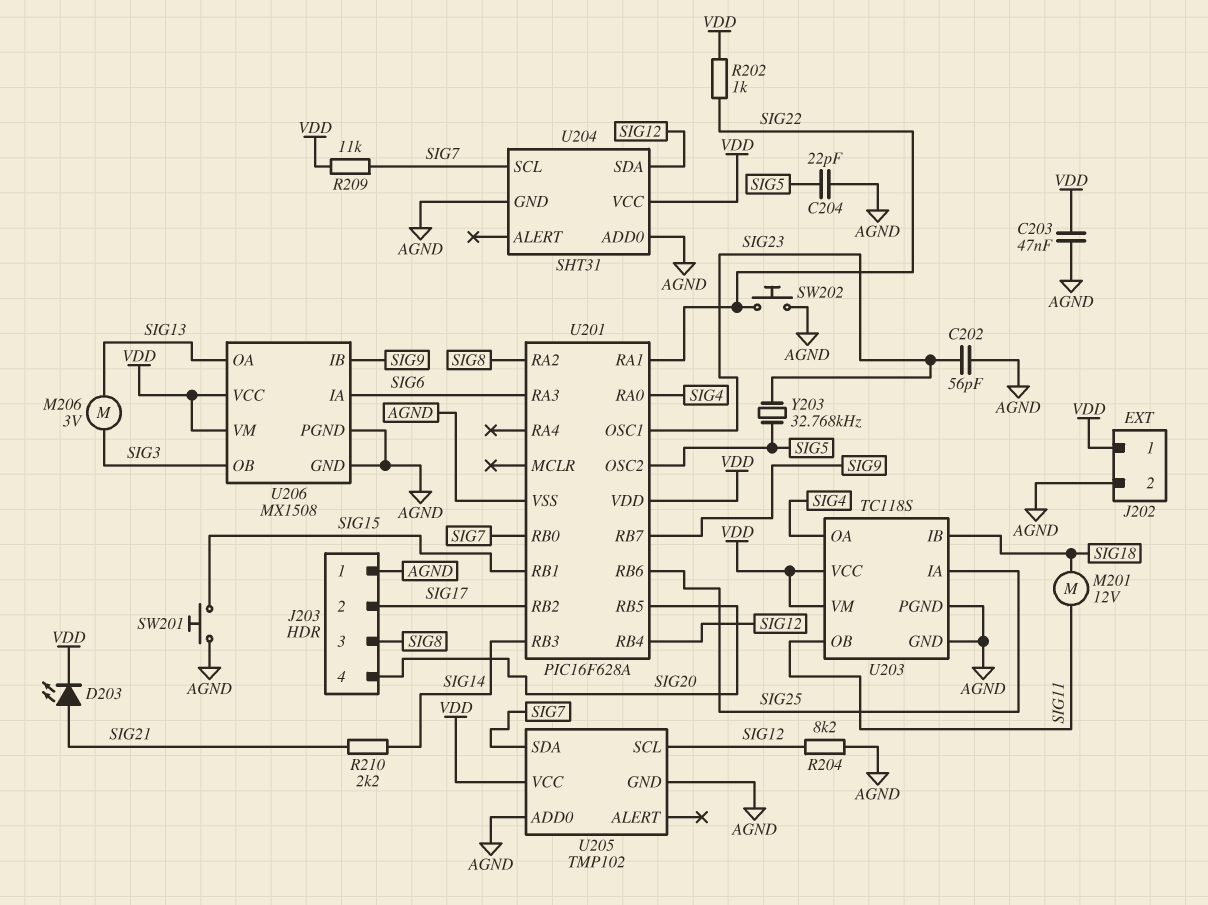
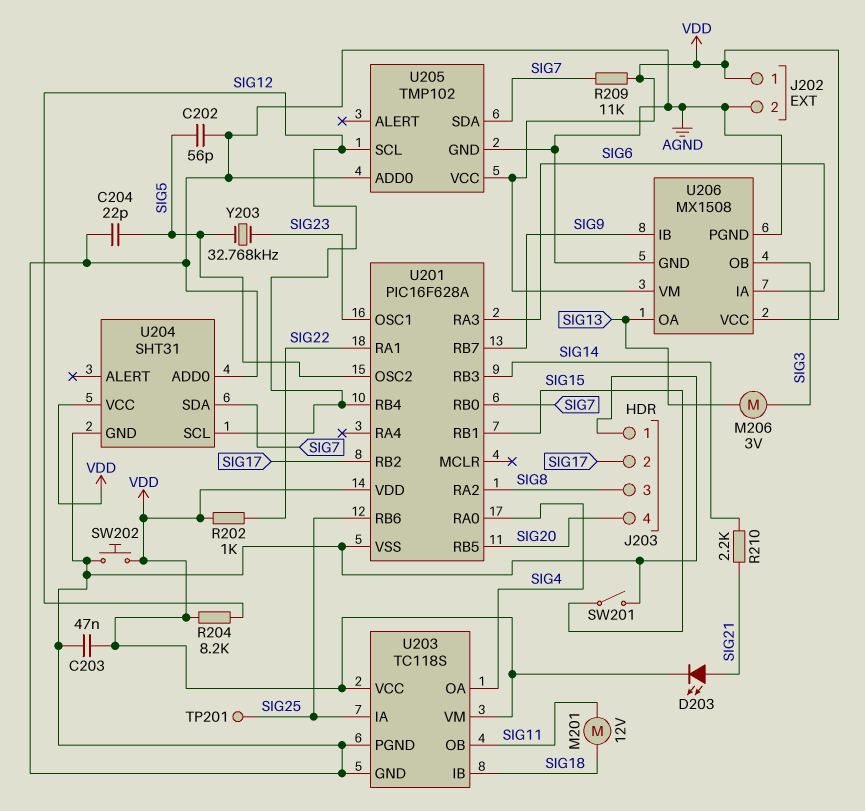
C202: 56pF (AGND, SIG23) -> 56pF (AGND, SIG5)
R204: 8.2k (AGND, SIG12) -> 8.2k (SIG12, VDD)
SW201: button (AGND, SIG15) -> switch (AGND, SIG15)
SW202: button (AGND, SIG22) -> button (AGND, VDD)
TP201: none -> test point (SIG25)
U204 pin SCL: SIG7 -> SIG12
U204 pin SDA: SIG12 -> SIG7

